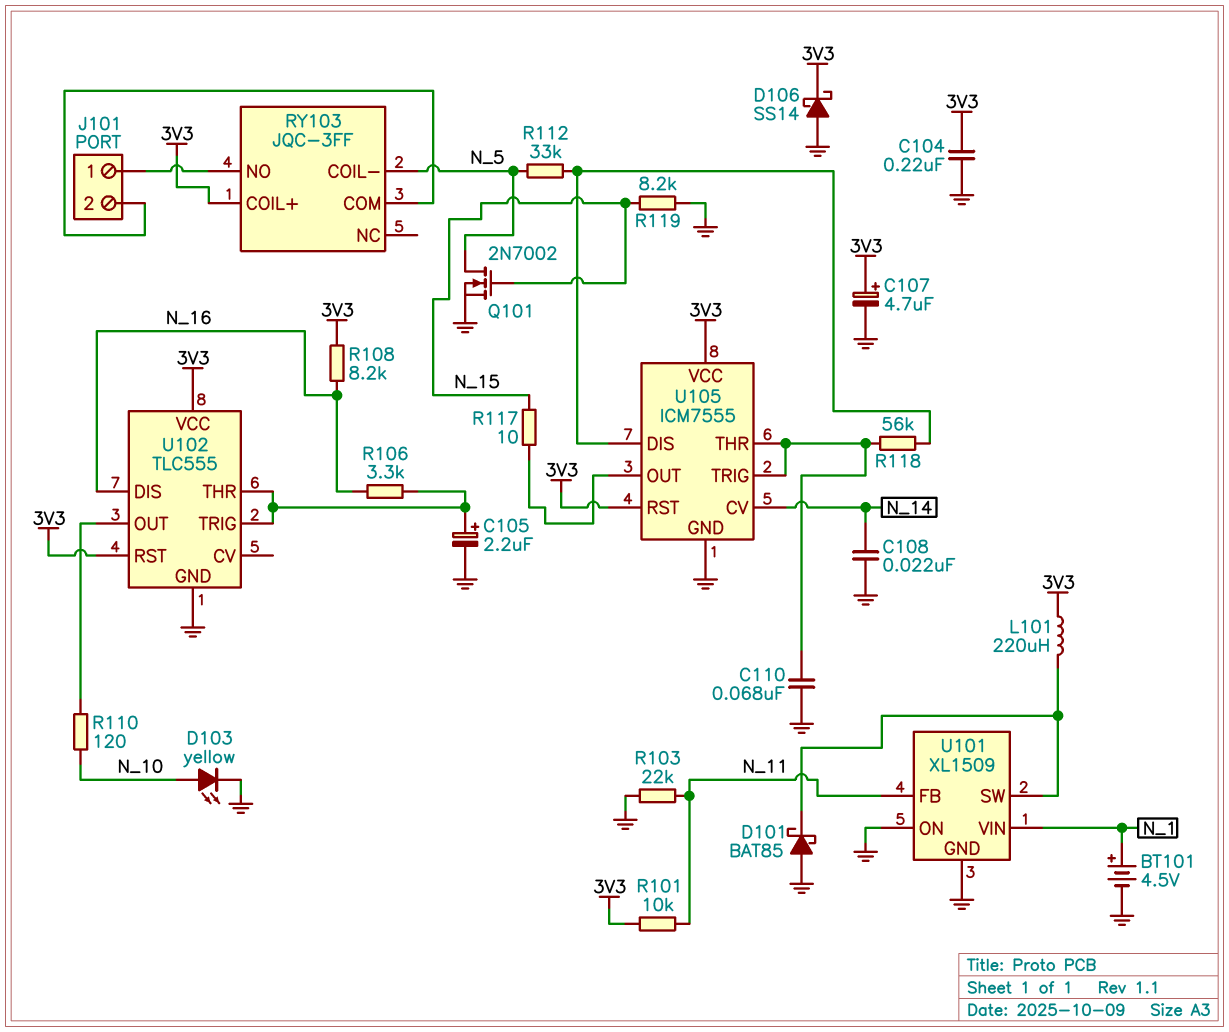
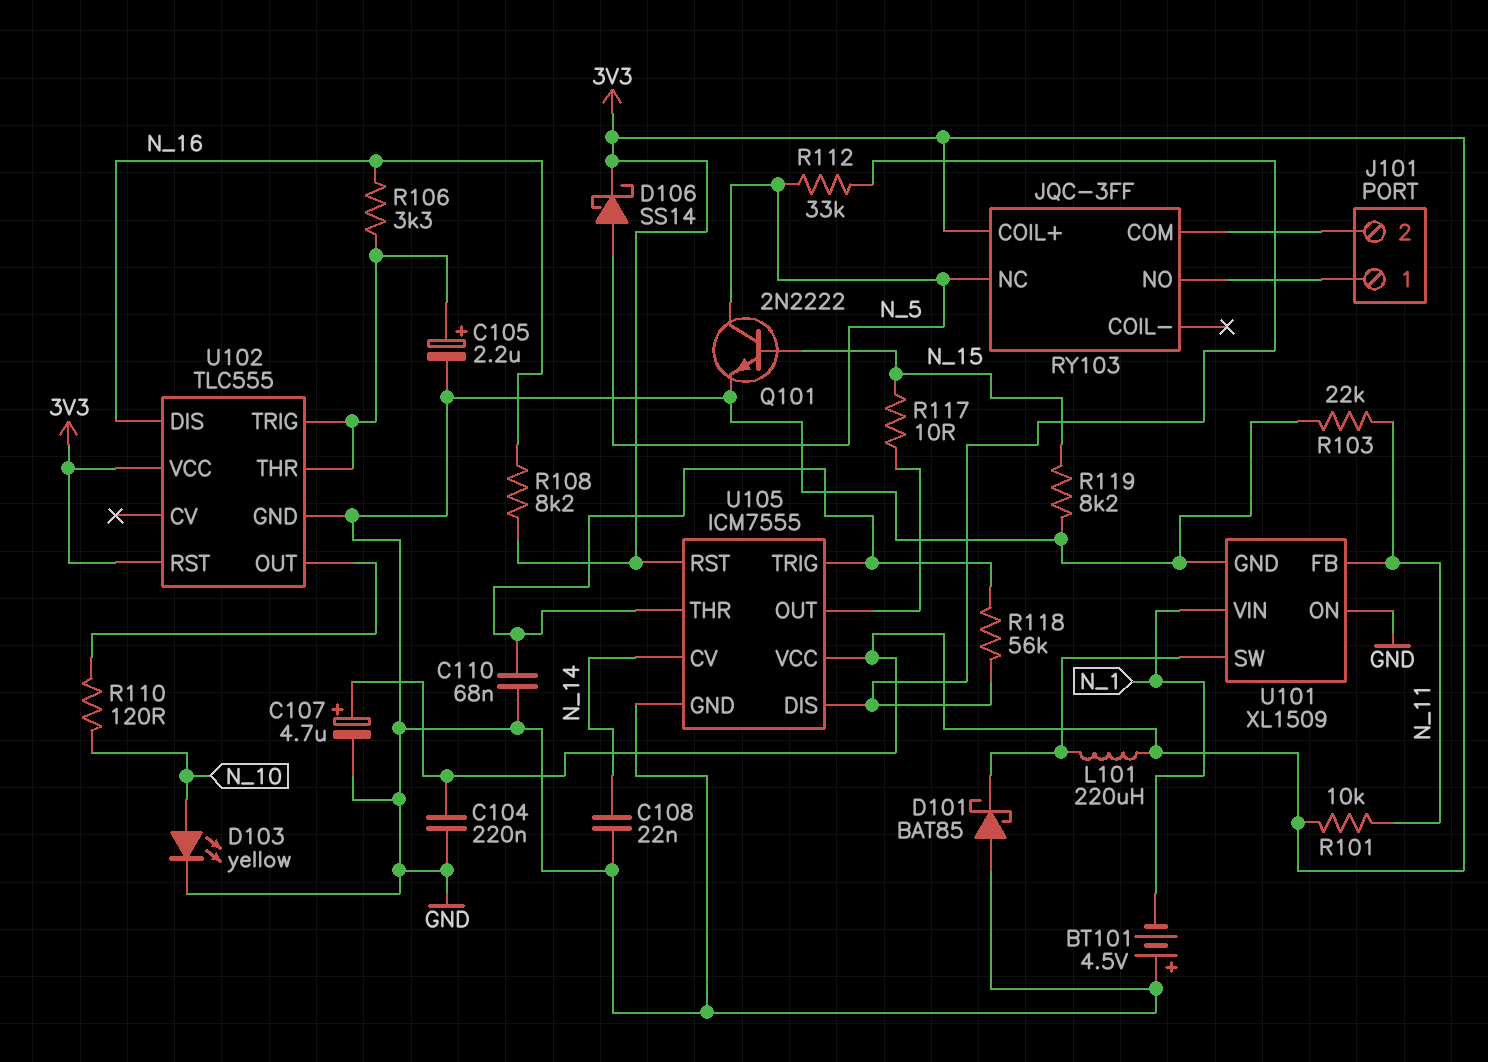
BT101: 4.5V (plus N_1, minus GND) -> 4.5V (plus GND, minus N_1)
D106: schottky SS14 (A GND, K 3V3) -> schottky SS14 (A N_5, K 3V3)
Q101: NMOS 2N7002 (G N_15, D N_5, S GND) -> NPN 2N2222 (B N_15, C N_5, E GND)
RY103 pin COIL-: N_5 -> none
RY103 pin NC: none -> N_5

